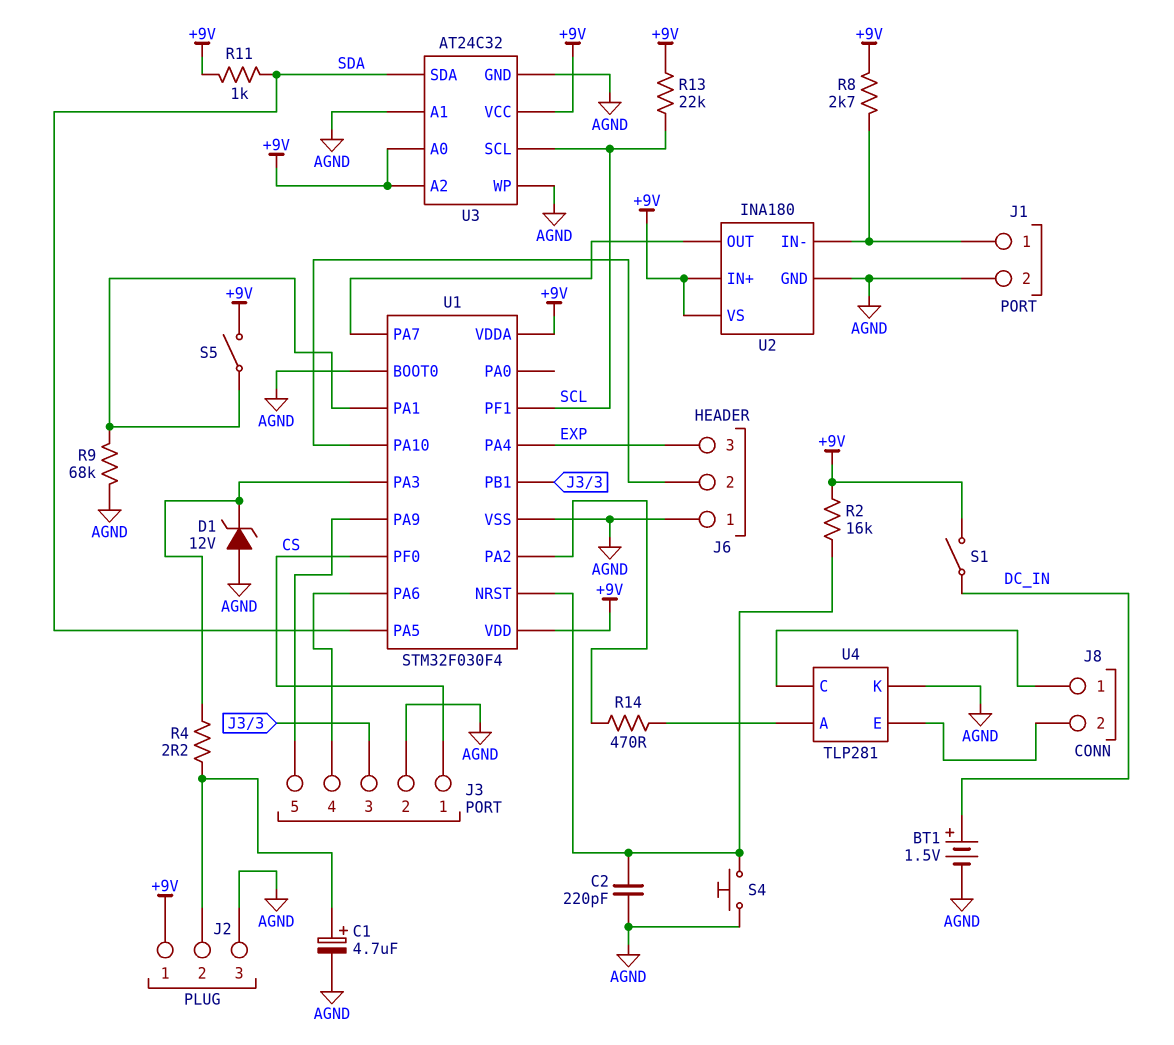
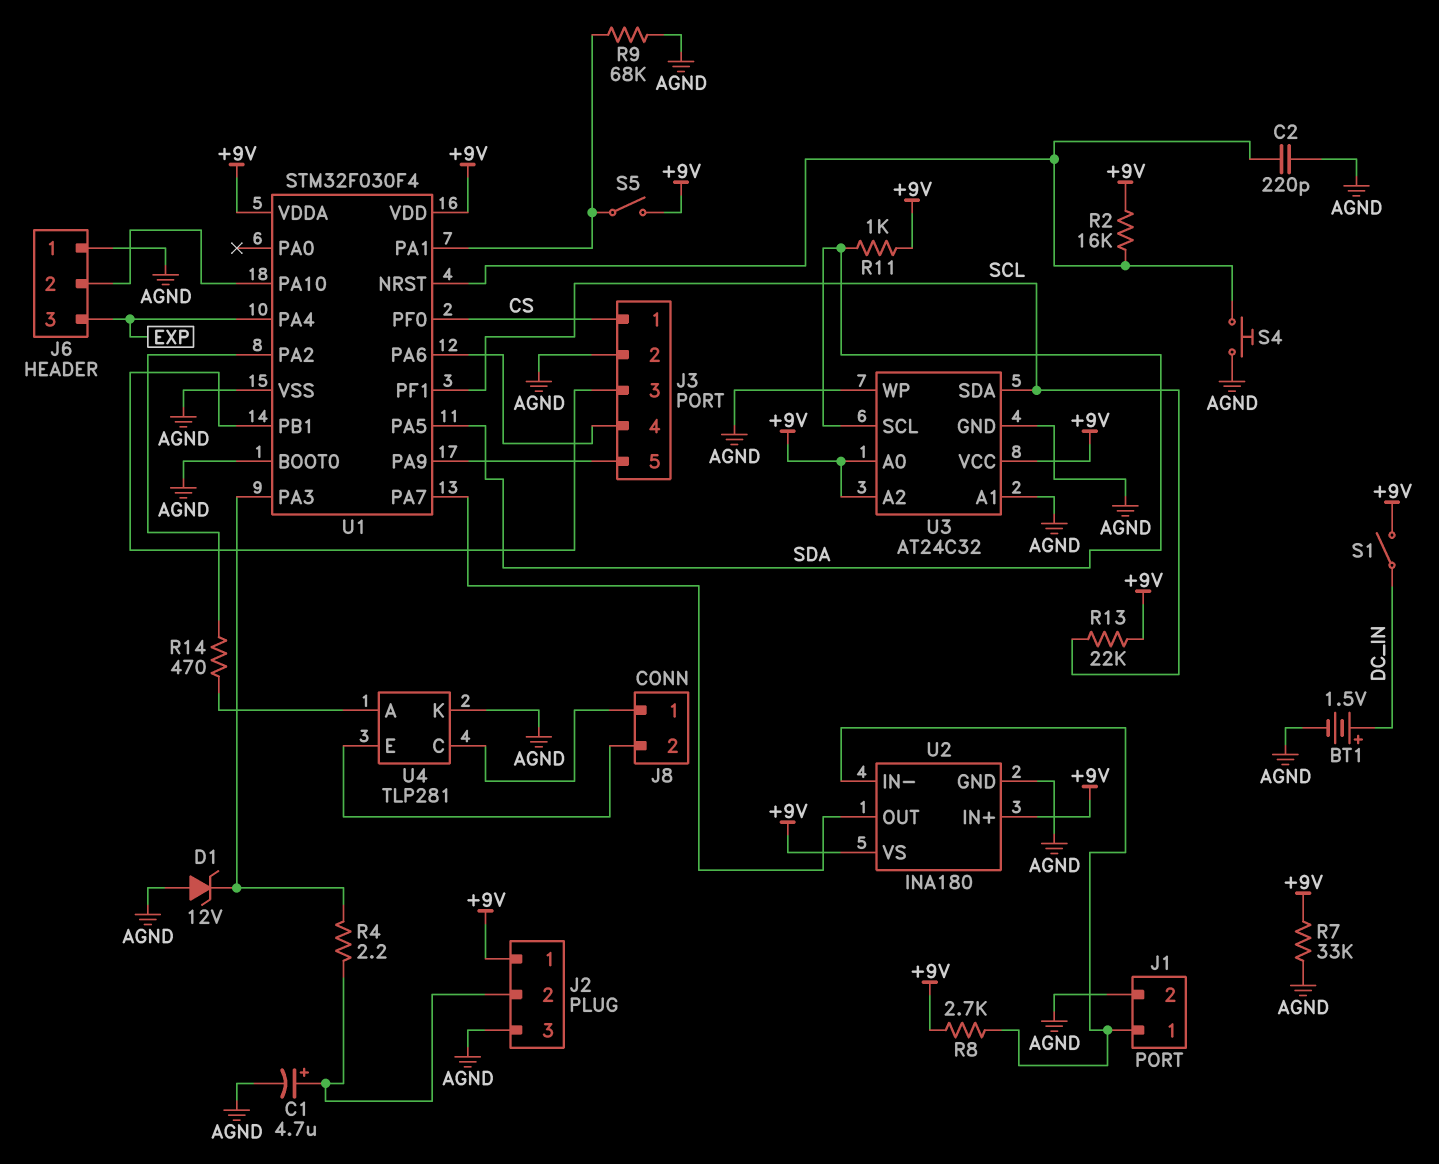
R7: none -> 33k (+9V, AGND)
U3 pin SCL: SCL -> SDA
U3 pin SDA: SDA -> SCL

